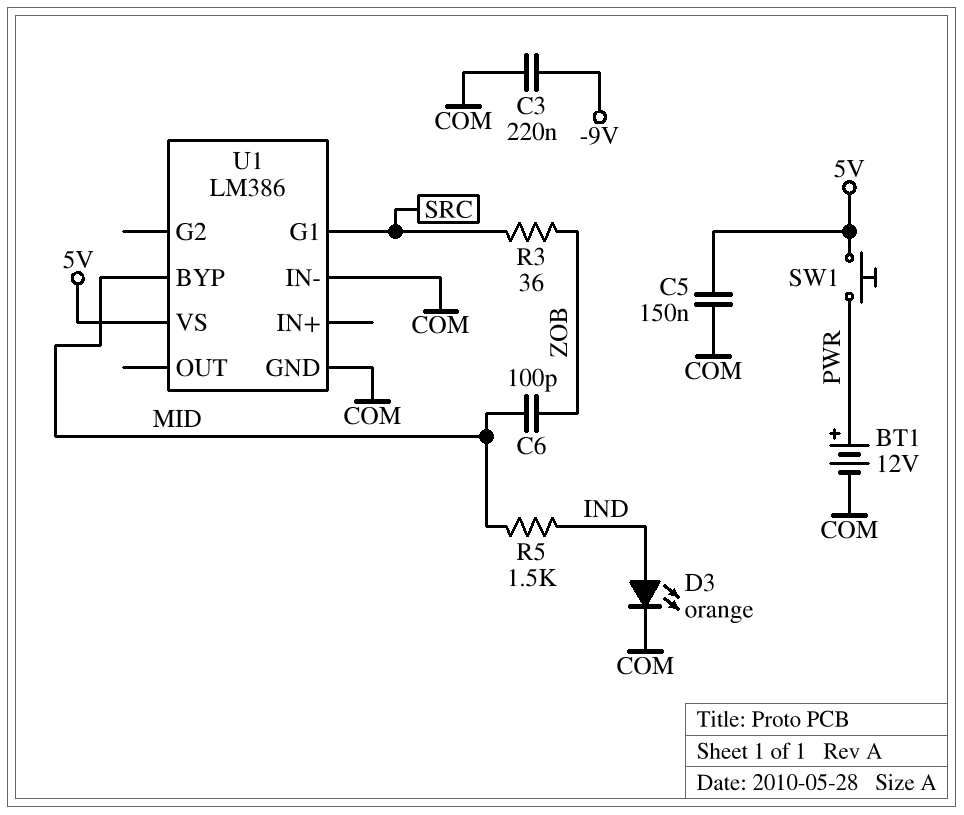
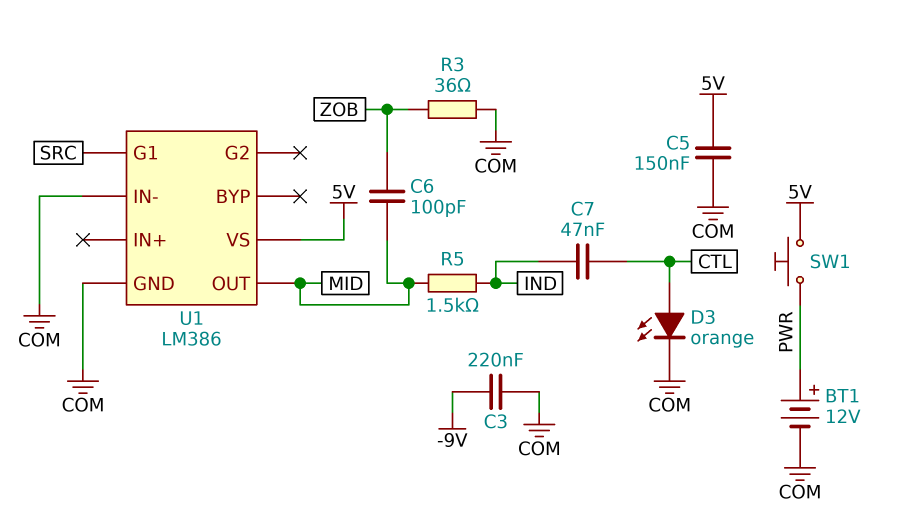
C7: none -> 47nF (CTL, IND)
D3: LED orange (A IND, K COM) -> LED orange (A CTL, K COM)
R3: 36 (SRC, ZOB) -> 36 (COM, ZOB)
U1 pin BYP: MID -> none
U1 pin OUT: none -> MID

